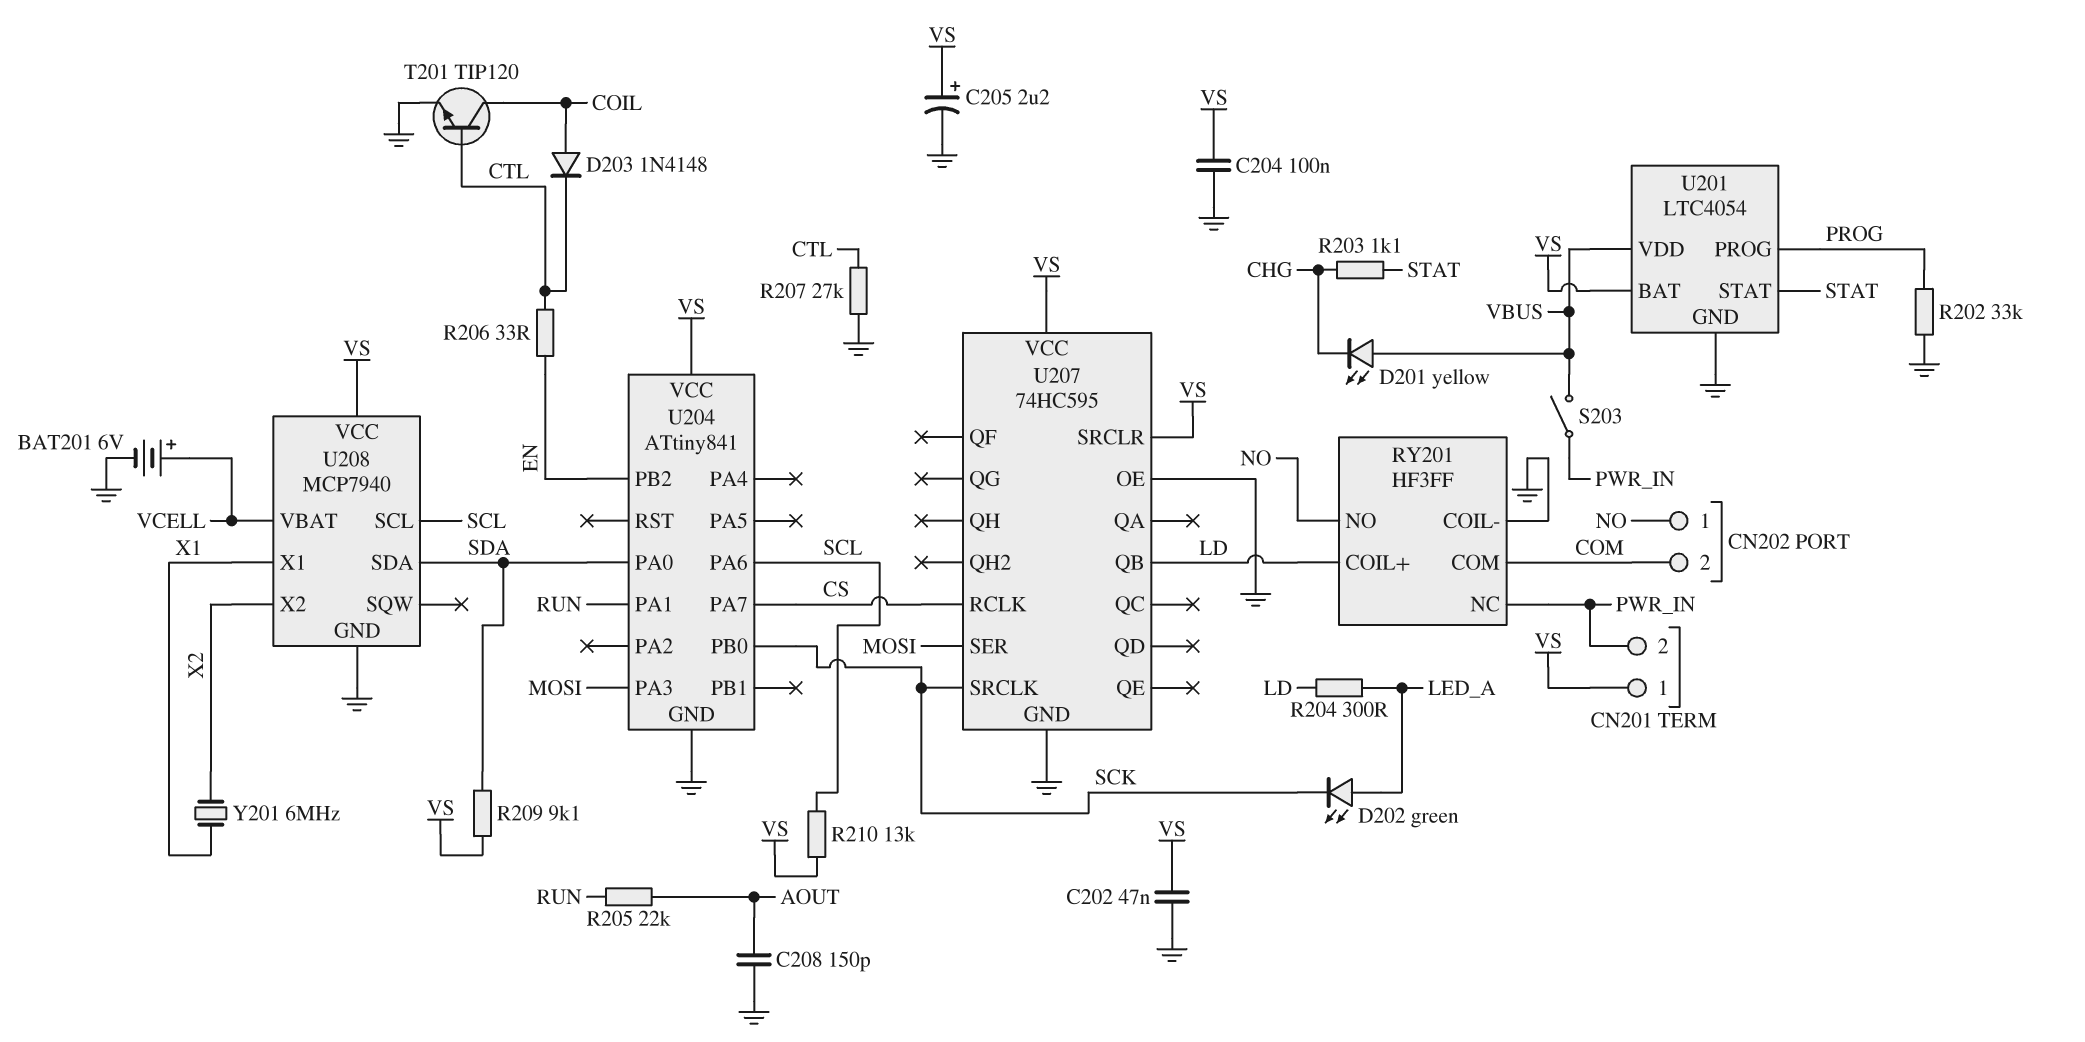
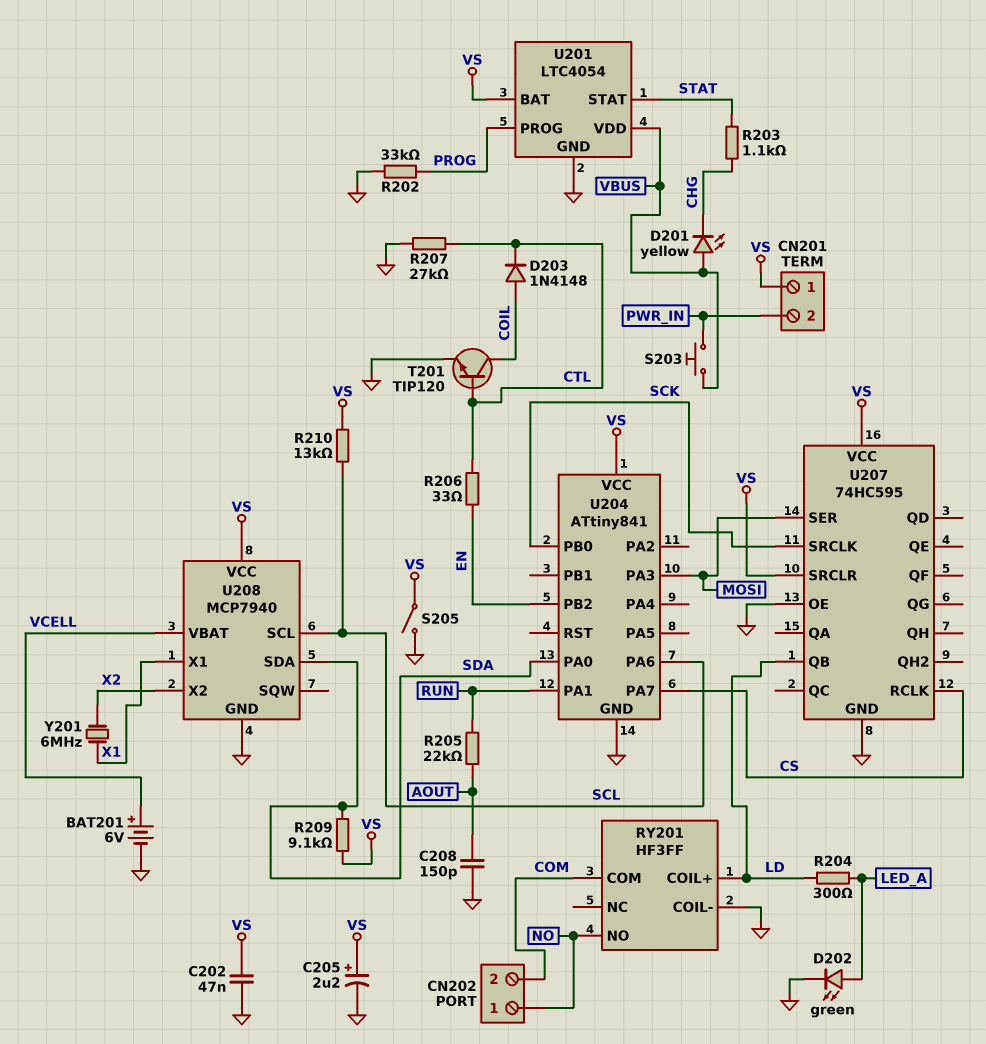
C204: 100nF (GND, VS) -> none
D202: LED green (A LED_A, K SCK) -> LED green (A LED_A, K GND)
RY201 pin NC: PWR_IN -> none
S203: switch (PWR_IN, VBUS) -> button (PWR_IN, VBUS)
S205: none -> switch (GND, VS)

